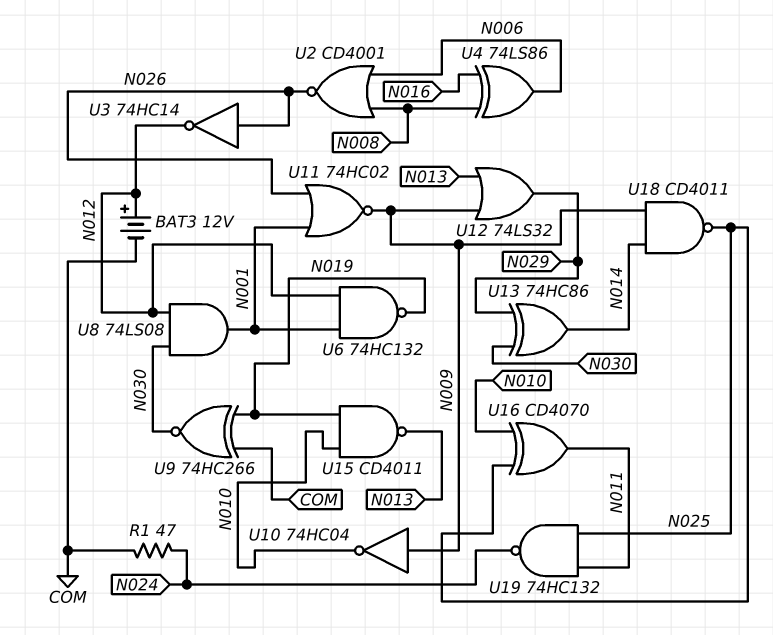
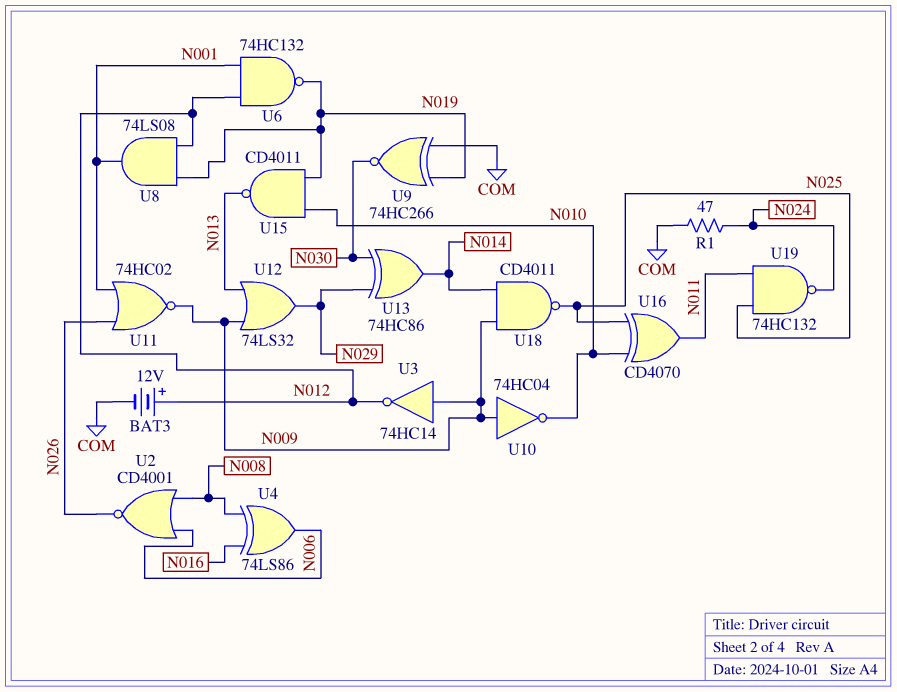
U3: NOT 74HC14 (in N026, out N012) -> NOT 74HC14 (in N009, out N012)
U8: AND 74LS08 (in N012, in N030, out N001) -> AND 74LS08 (in N012, in N019, out N001)

